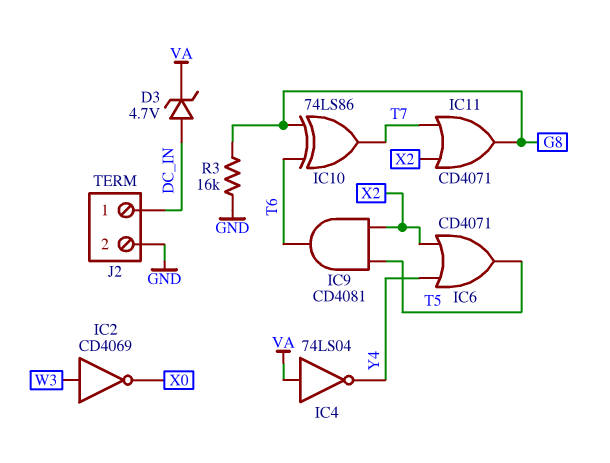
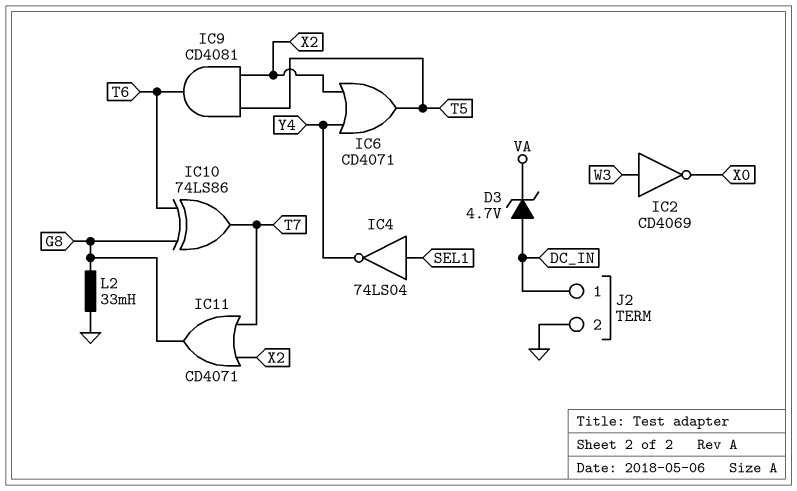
IC4: NOT 74LS04 (in VA, out Y4) -> NOT 74LS04 (in SEL1, out Y4)
L2: none -> 33mH (G8, GND)
R3: 16k (G8, GND) -> none

